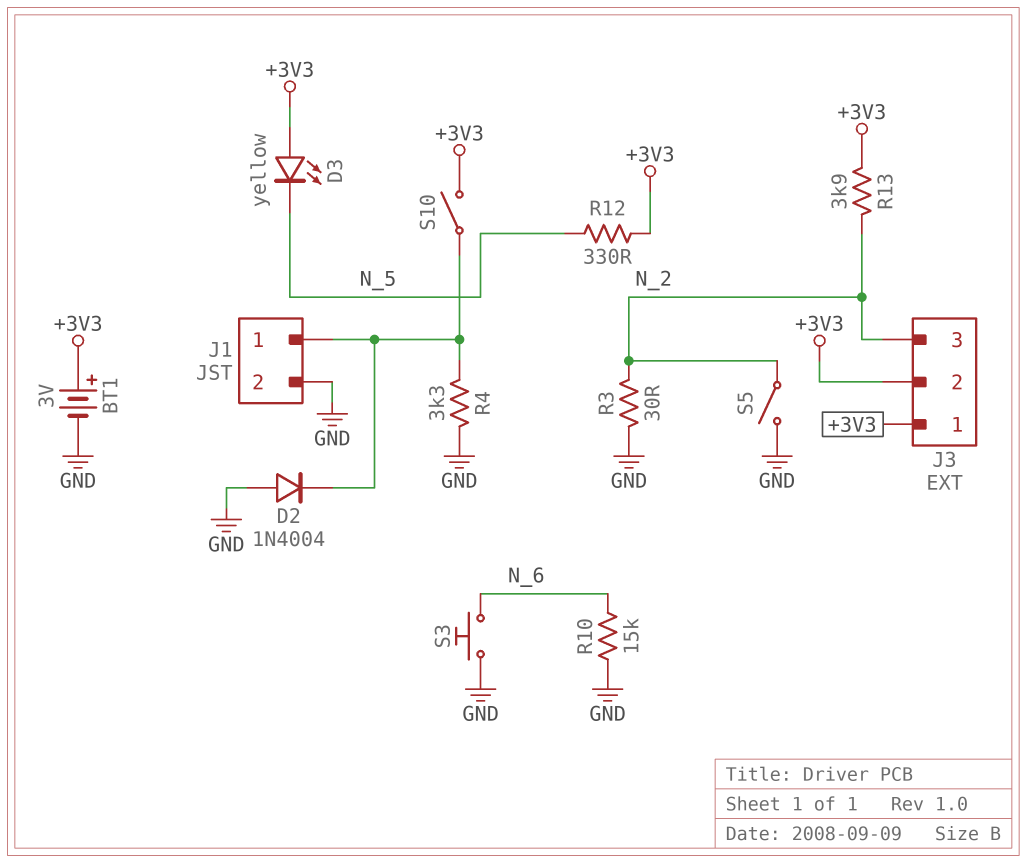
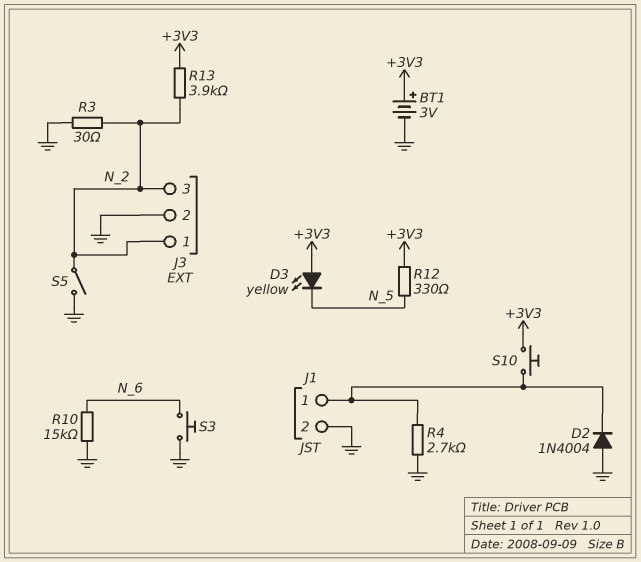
J3 pin 1: +3V3 -> N_2
J3 pin 2: +3V3 -> GND
R4: 3.3k (GND, J1/1) -> 2.7k (GND, J1/1)
S10: switch (+3V3, J1/1) -> button (+3V3, J1/1)

